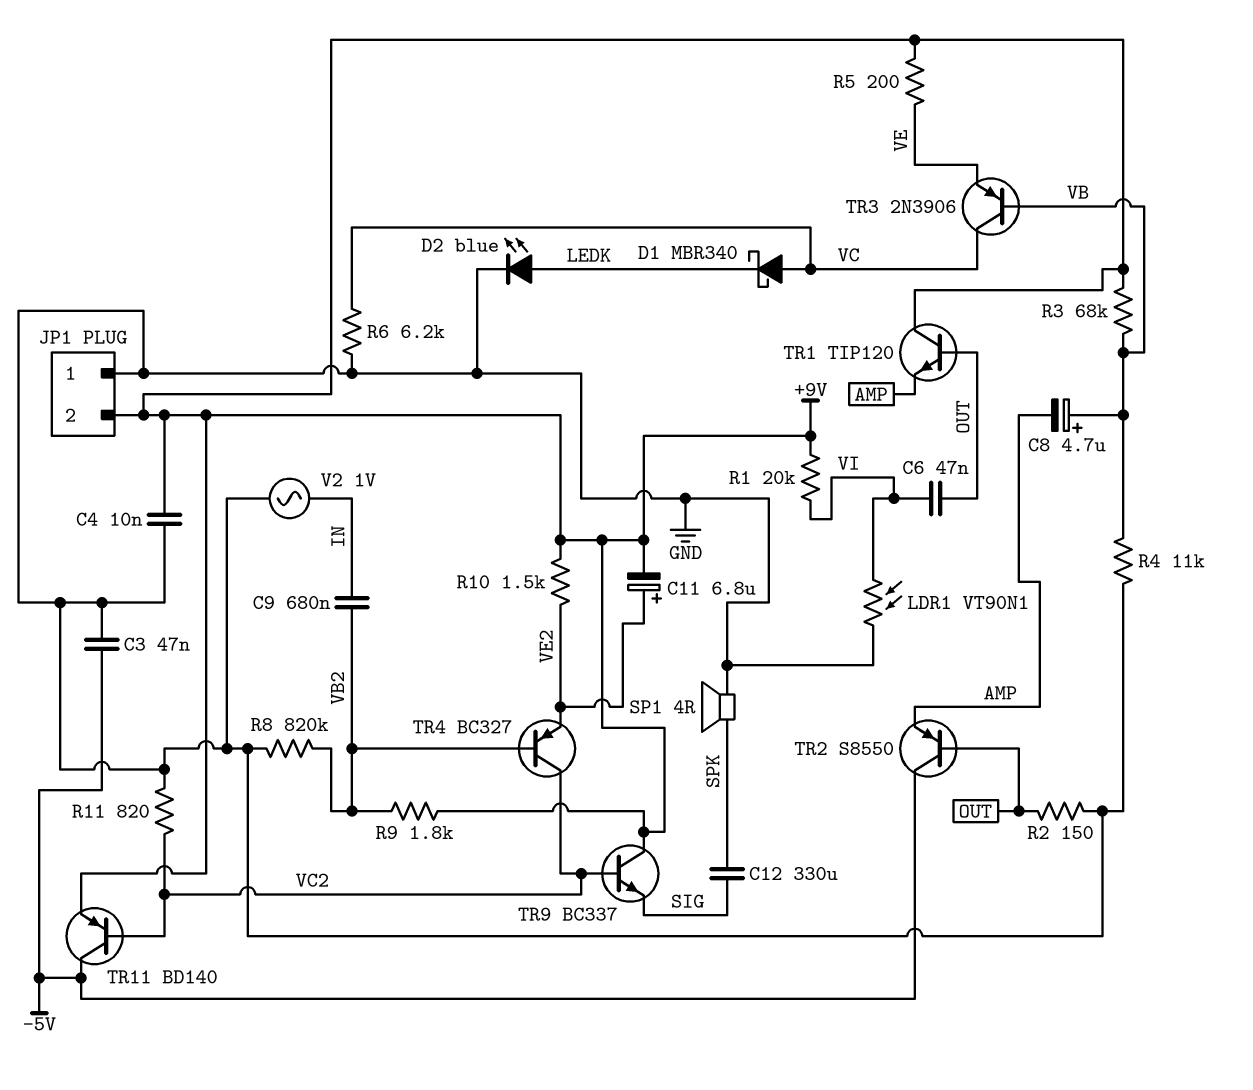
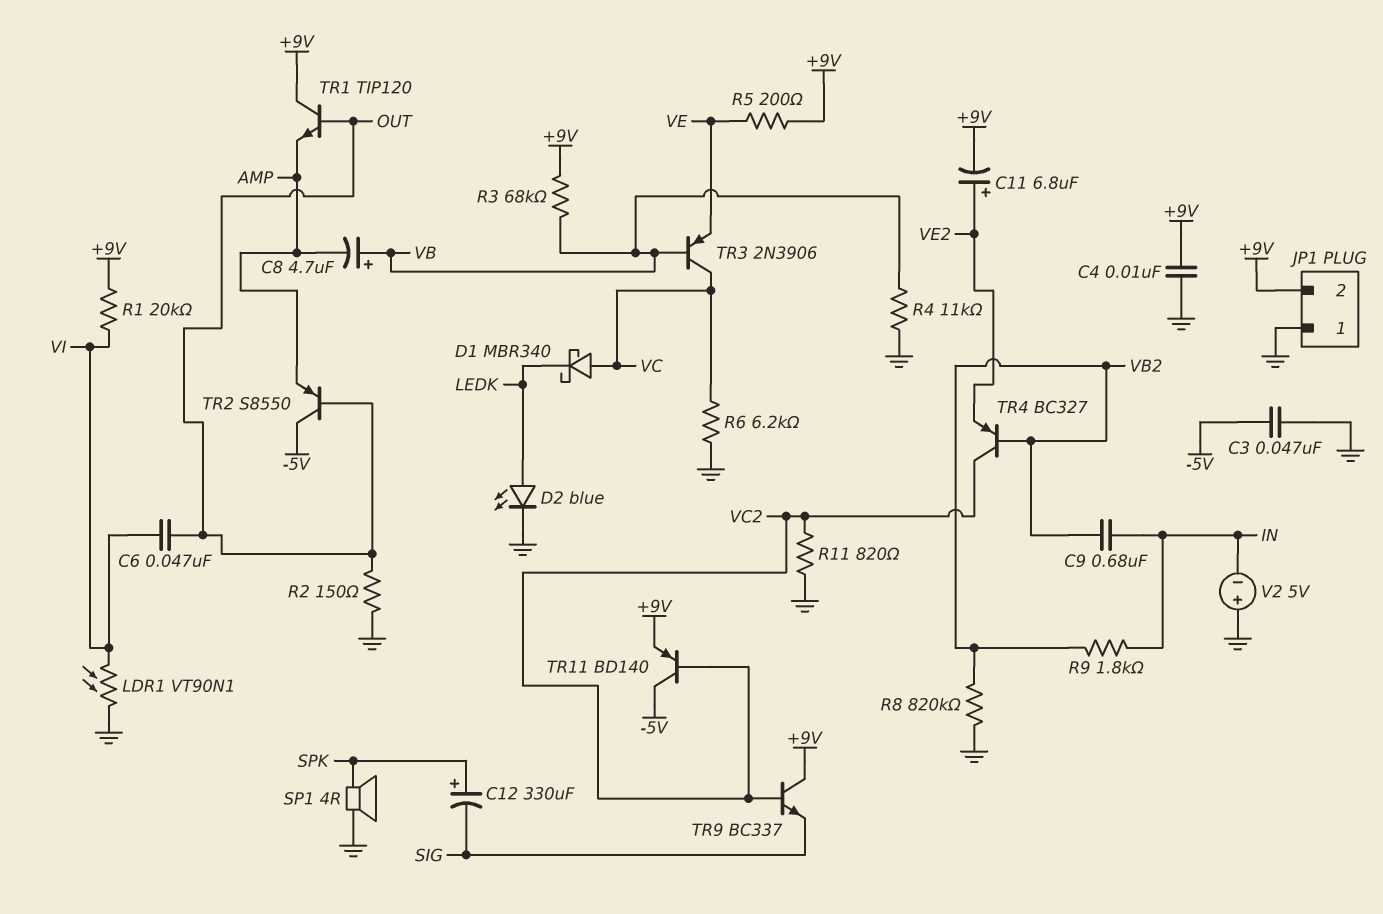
C12: 330uF (SIG, SPK) -> 330uF (plus SPK, minus SIG)
R9: 1.8k (+9V, VB2) -> 1.8k (IN, VB2)
R10: 1.5k (+9V, VE2) -> none
V2: AC 1V (GND, IN) -> 5V (plus GND, minus IN)

